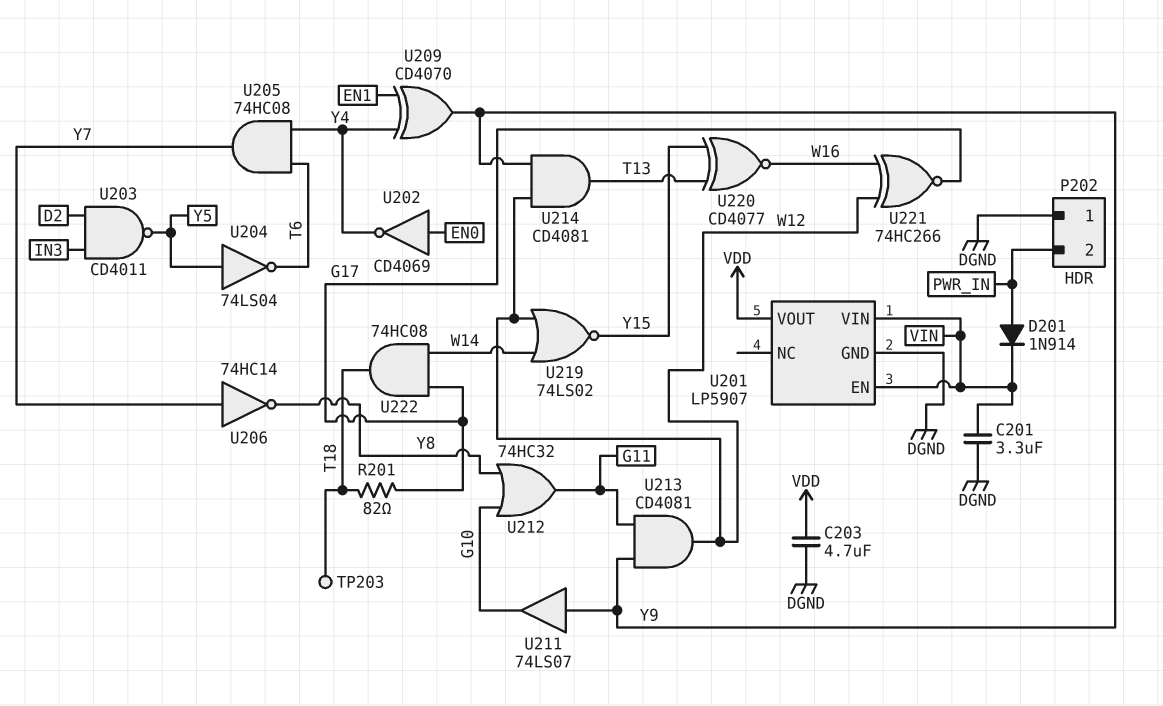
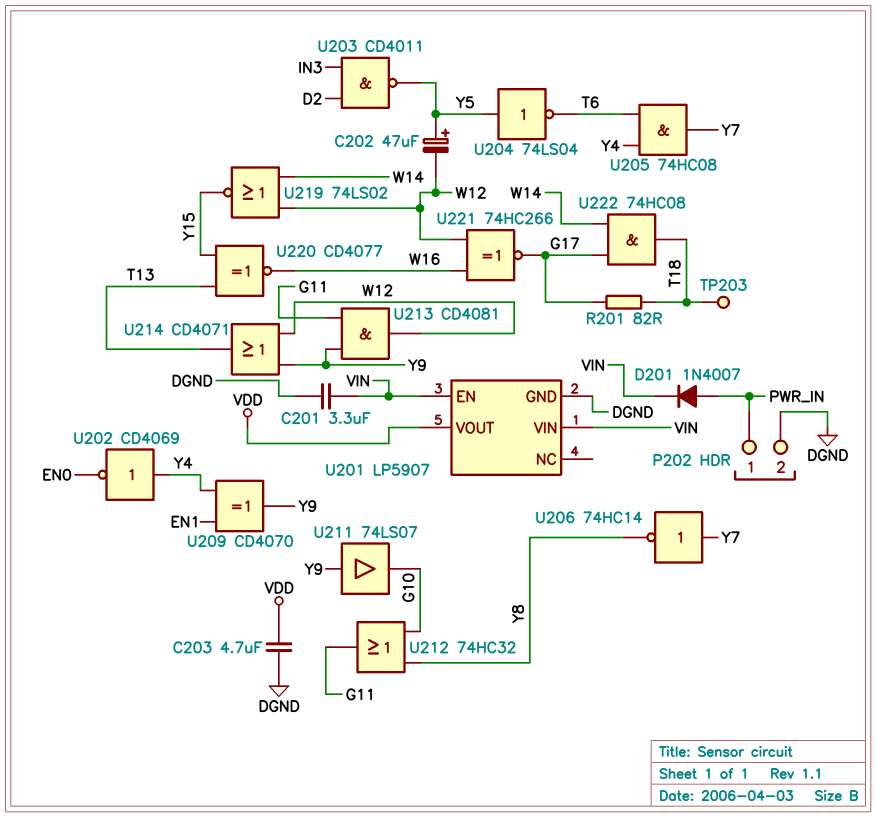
C202: none -> 47uF (plus Y5, minus W12)
D201: diode 1N914 (A PWR_IN, K VIN) -> diode 1N4007 (A PWR_IN, K VIN)
P202 pin 1: DGND -> PWR_IN
P202 pin 2: PWR_IN -> DGND
U202: NOT CD4069 (in EN0, out Y4) -> NOT CD4069 (in Y4, out EN0)
U214: AND CD4081 (in W12, in Y9, out T13) -> OR CD4071 (in W12, in Y9, out T13)

